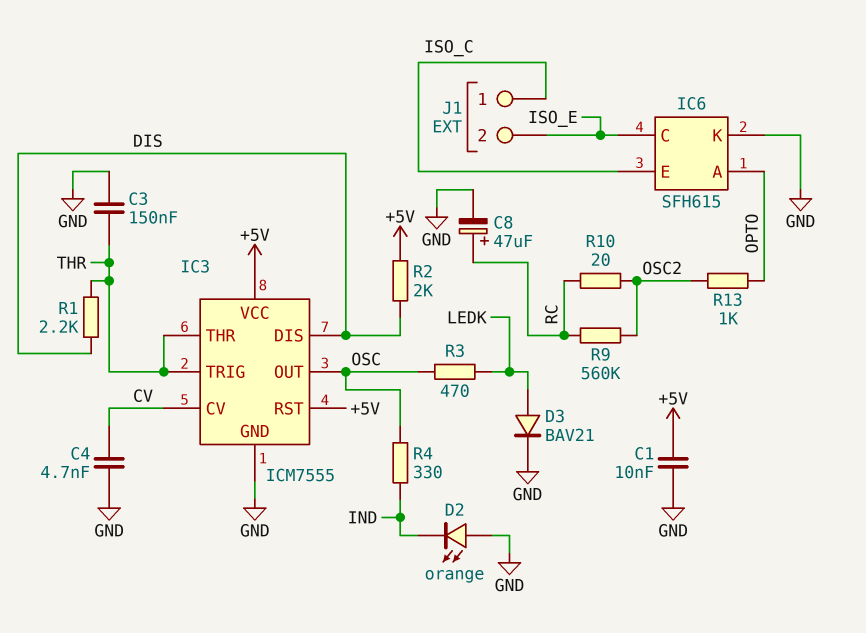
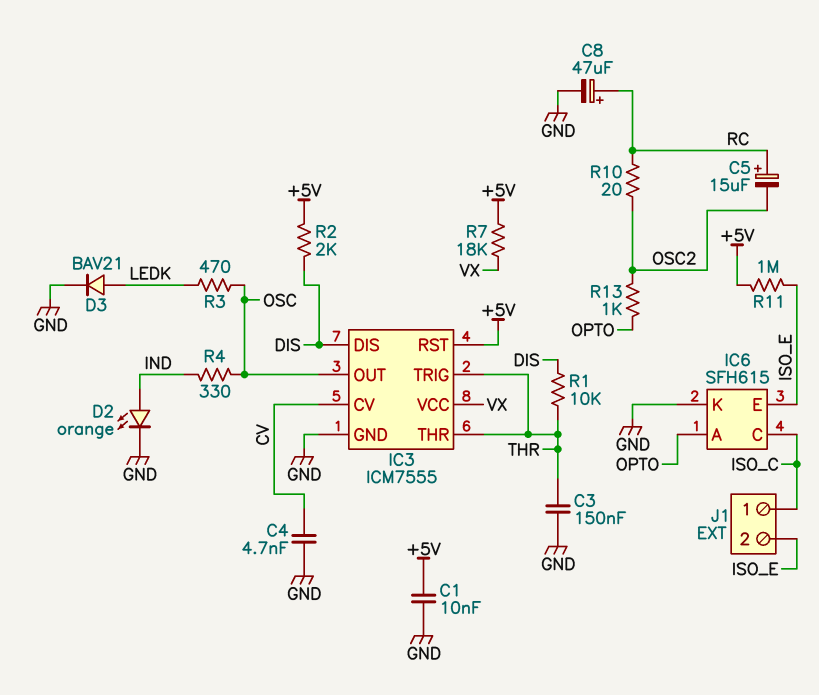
C5: none -> 15uF (plus RC, minus OSC2)
D2: LED orange (A GND, K IND) -> LED orange (A IND, K GND)
IC3 pin VCC: +5V -> VX
IC6 pin C: ISO_E -> ISO_C
IC6 pin E: ISO_C -> ISO_E
R1: 2.2k (DIS, THR) -> 10k (DIS, THR)
R7: none -> 18k (+5V, VX)
R9: 560k (OSC2, RC) -> none
R11: none -> 1M (+5V, ISO_E)

